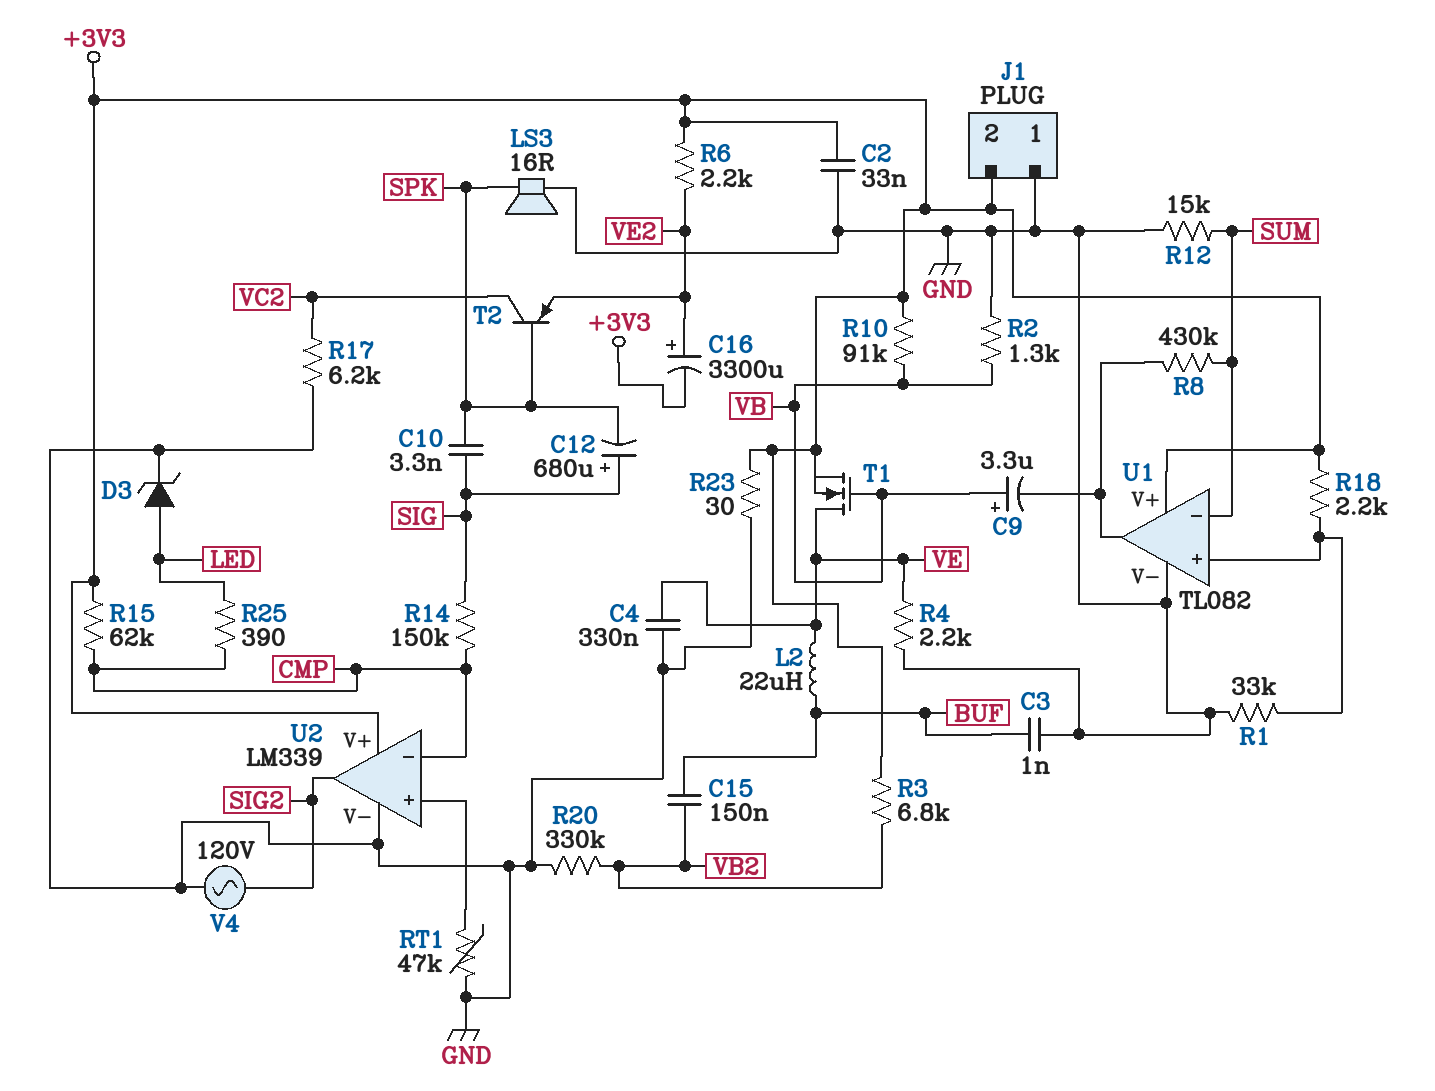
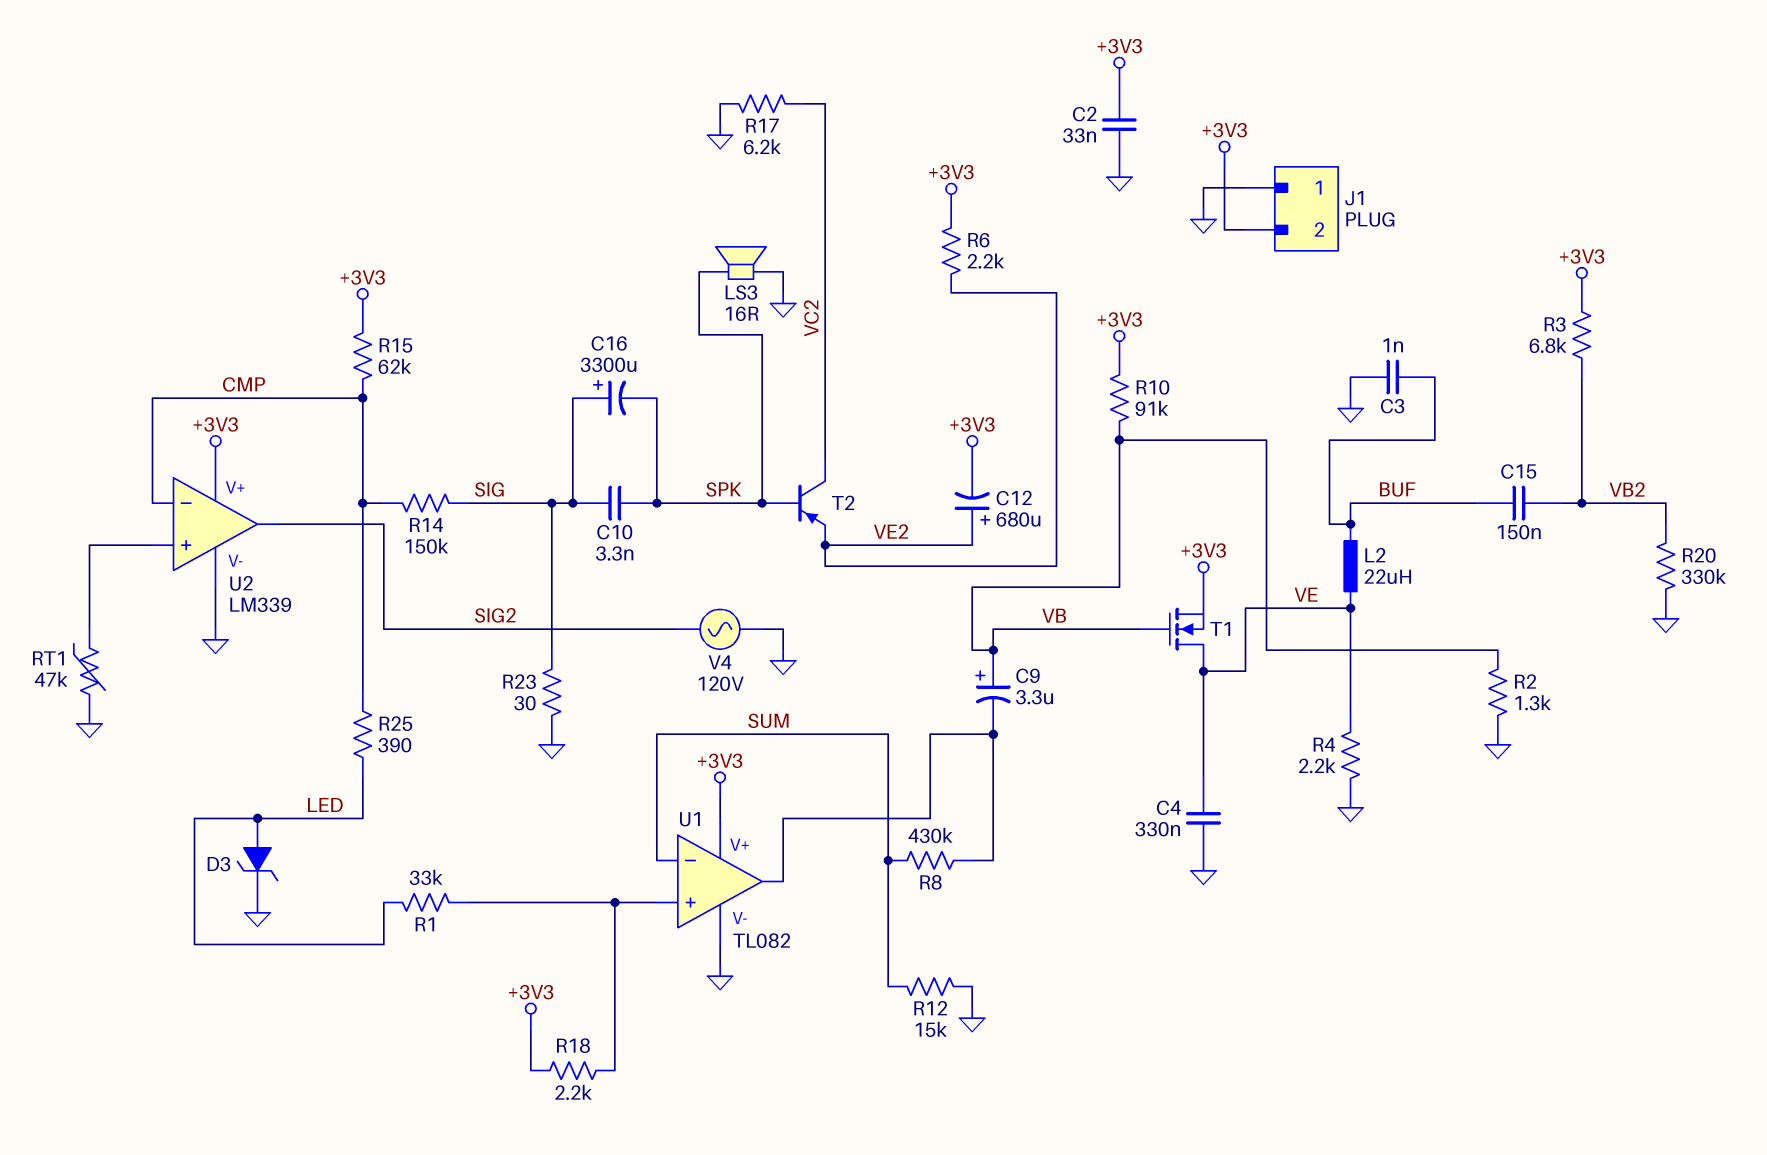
C12: 680uF (plus SIG, minus SPK) -> 680uF (plus VE2, minus +3V3)
C16: 3300uF (plus VE2, minus +3V3) -> 3300uF (plus SIG, minus SPK)
R1: 33k (GND, U1/in+) -> 33k (LED, U1/in+)
R23: 30 (+3V3, GND) -> 30 (GND, SIG)

